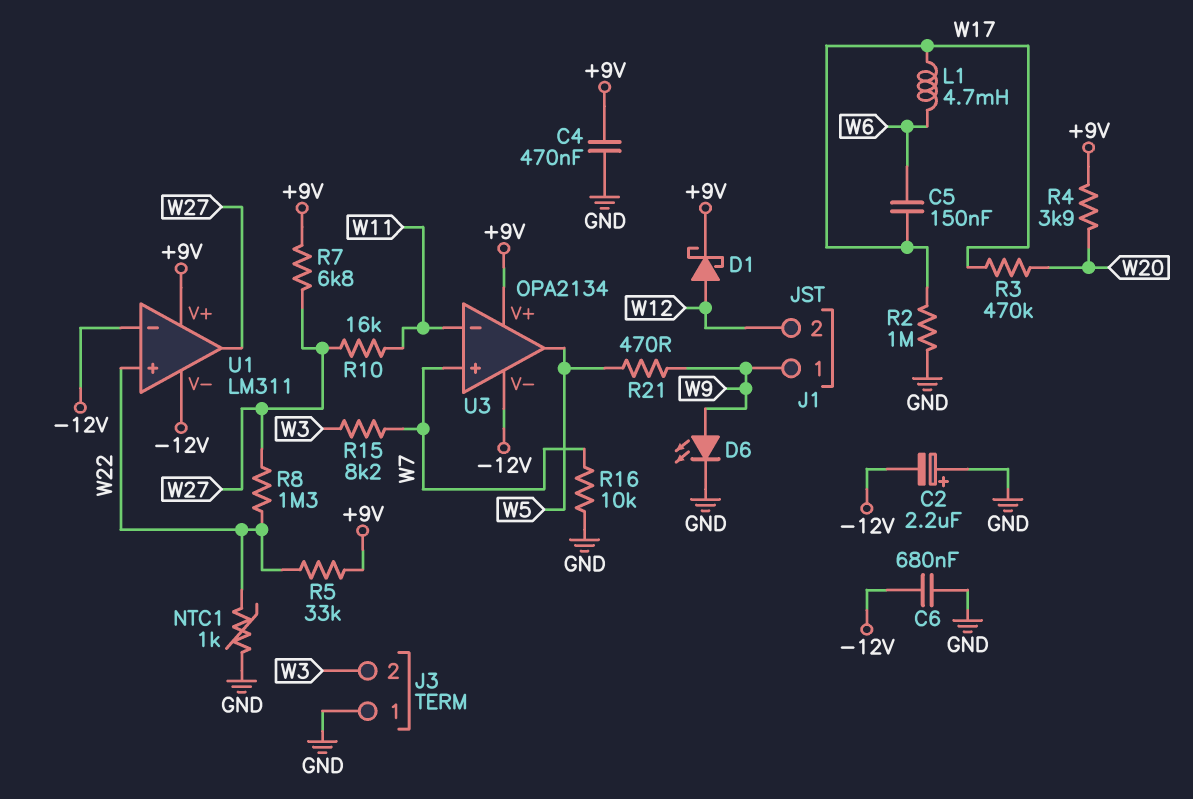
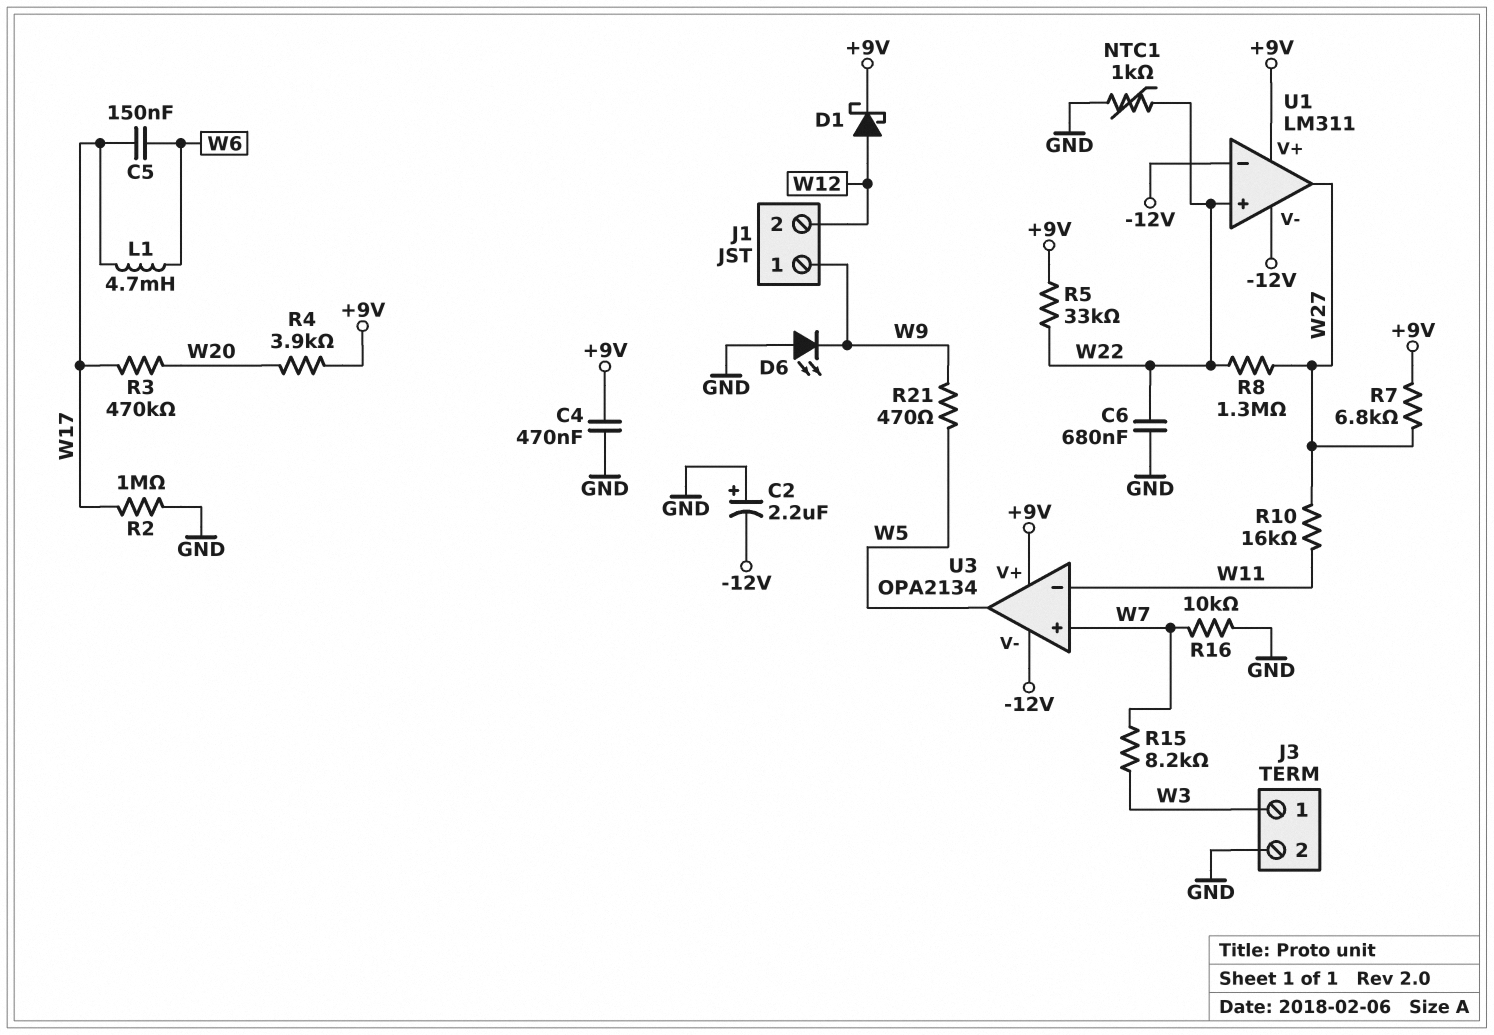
C6: 680nF (-12V, GND) -> 680nF (GND, W22)
D6: LED (A W9, K GND) -> LED (A GND, K W9)
J3 pin 1: GND -> W3
J3 pin 2: W3 -> GND

